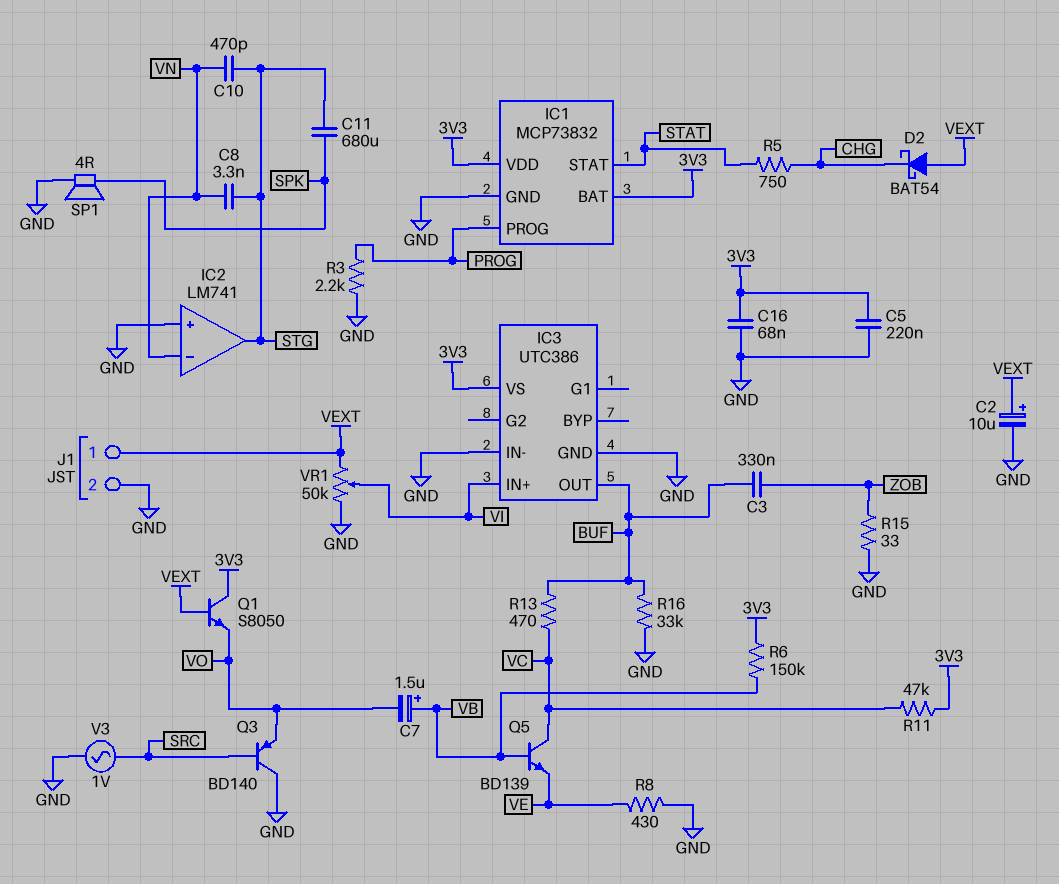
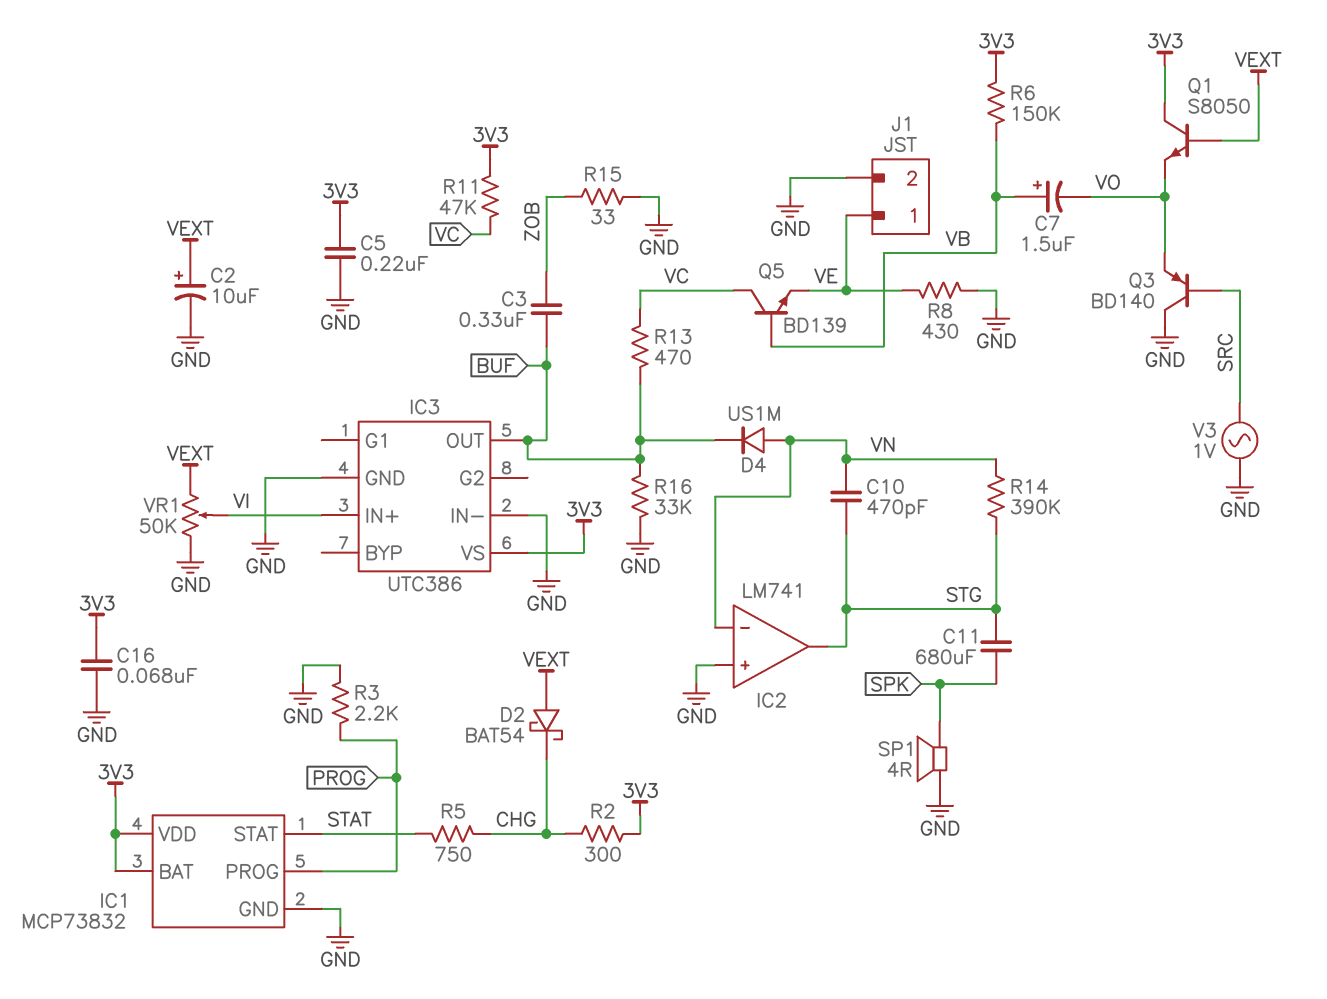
C8: 3.3nF (STG, VN) -> none
D4: none -> diode US1M (A VN, K BUF)
J1 pin 1: VEXT -> VE
R2: none -> 300 (3V3, CHG)
R14: none -> 390k (STG, VN)

